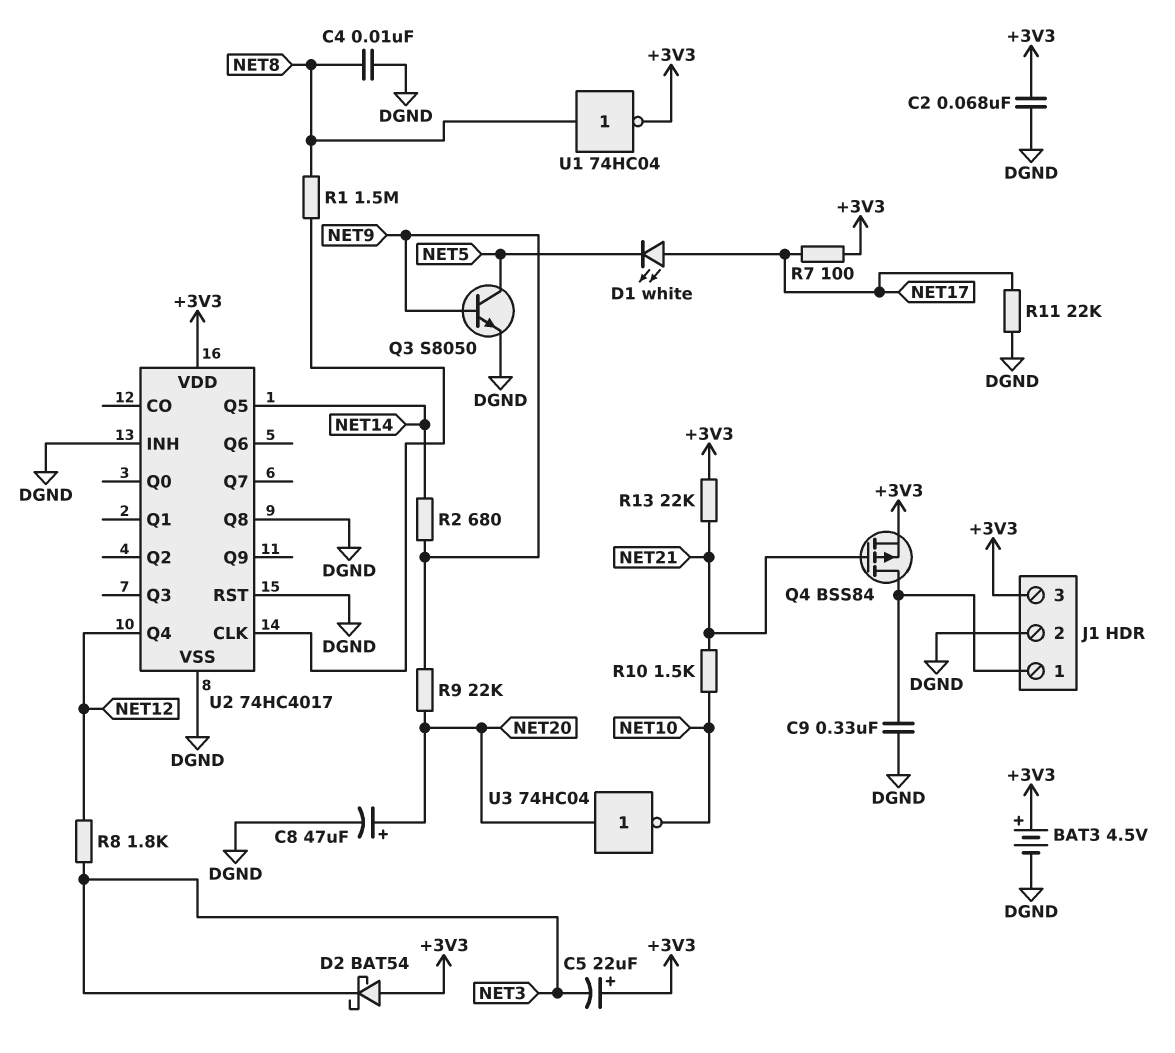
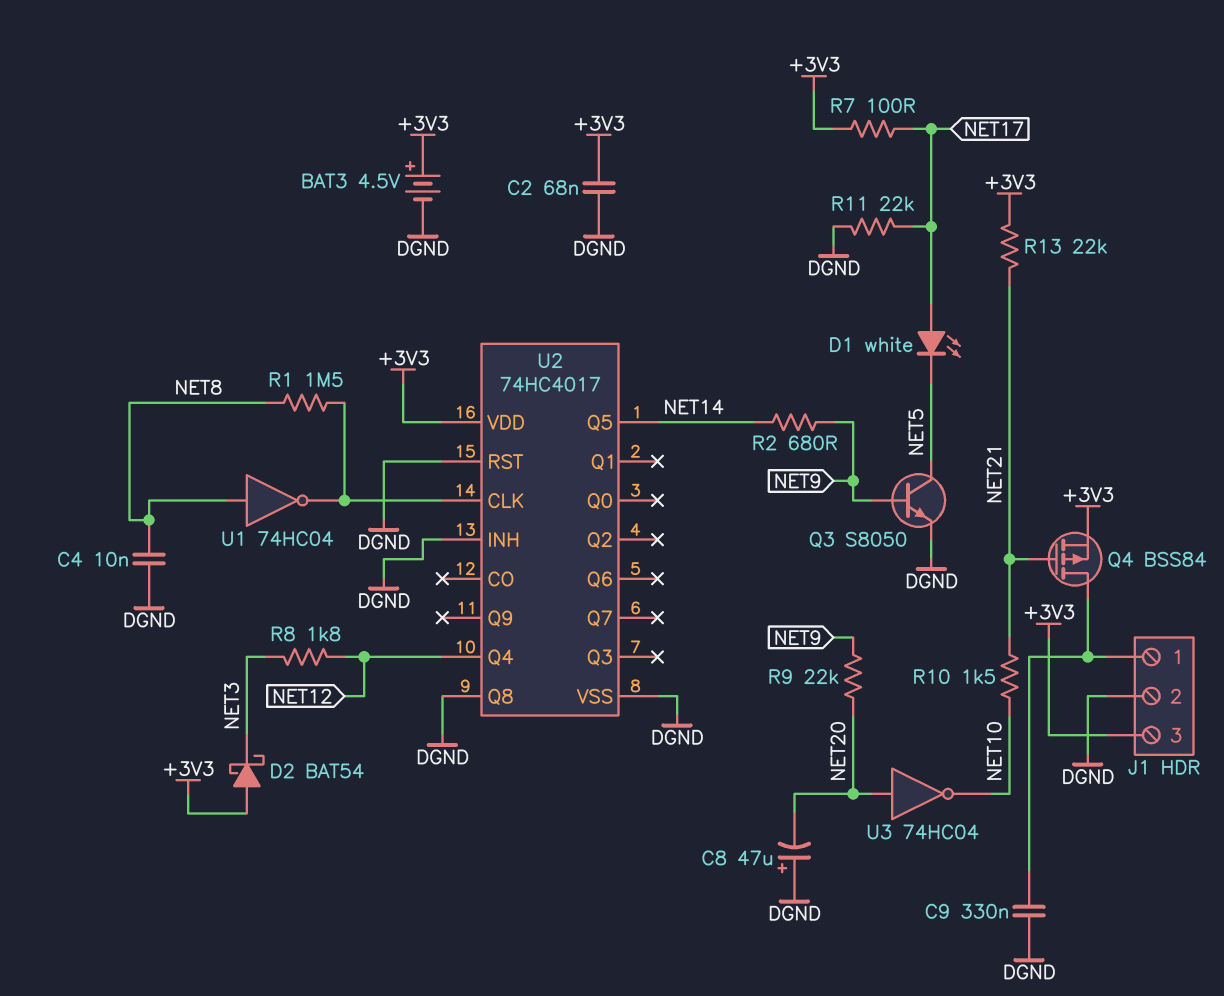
C5: 22uF (plus +3V3, minus NET3) -> none
C8: 47uF (plus NET20, minus DGND) -> 47uF (plus DGND, minus NET20)
U1: NOT 74HC04 (in NET8, out +3V3) -> NOT 74HC04 (in NET8, out U2/CLK)

